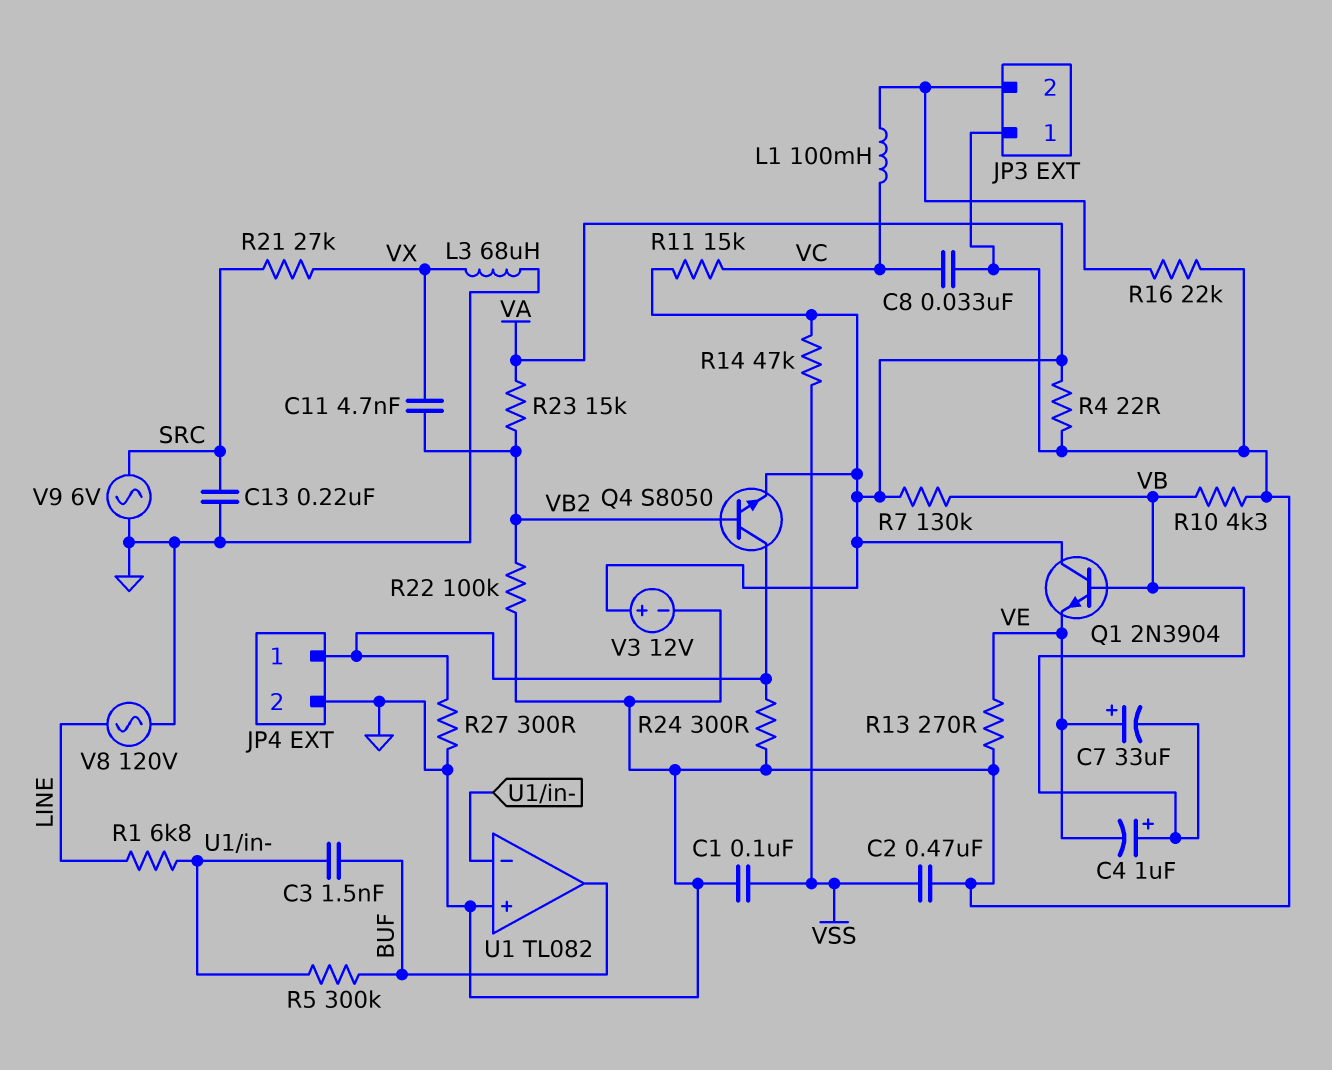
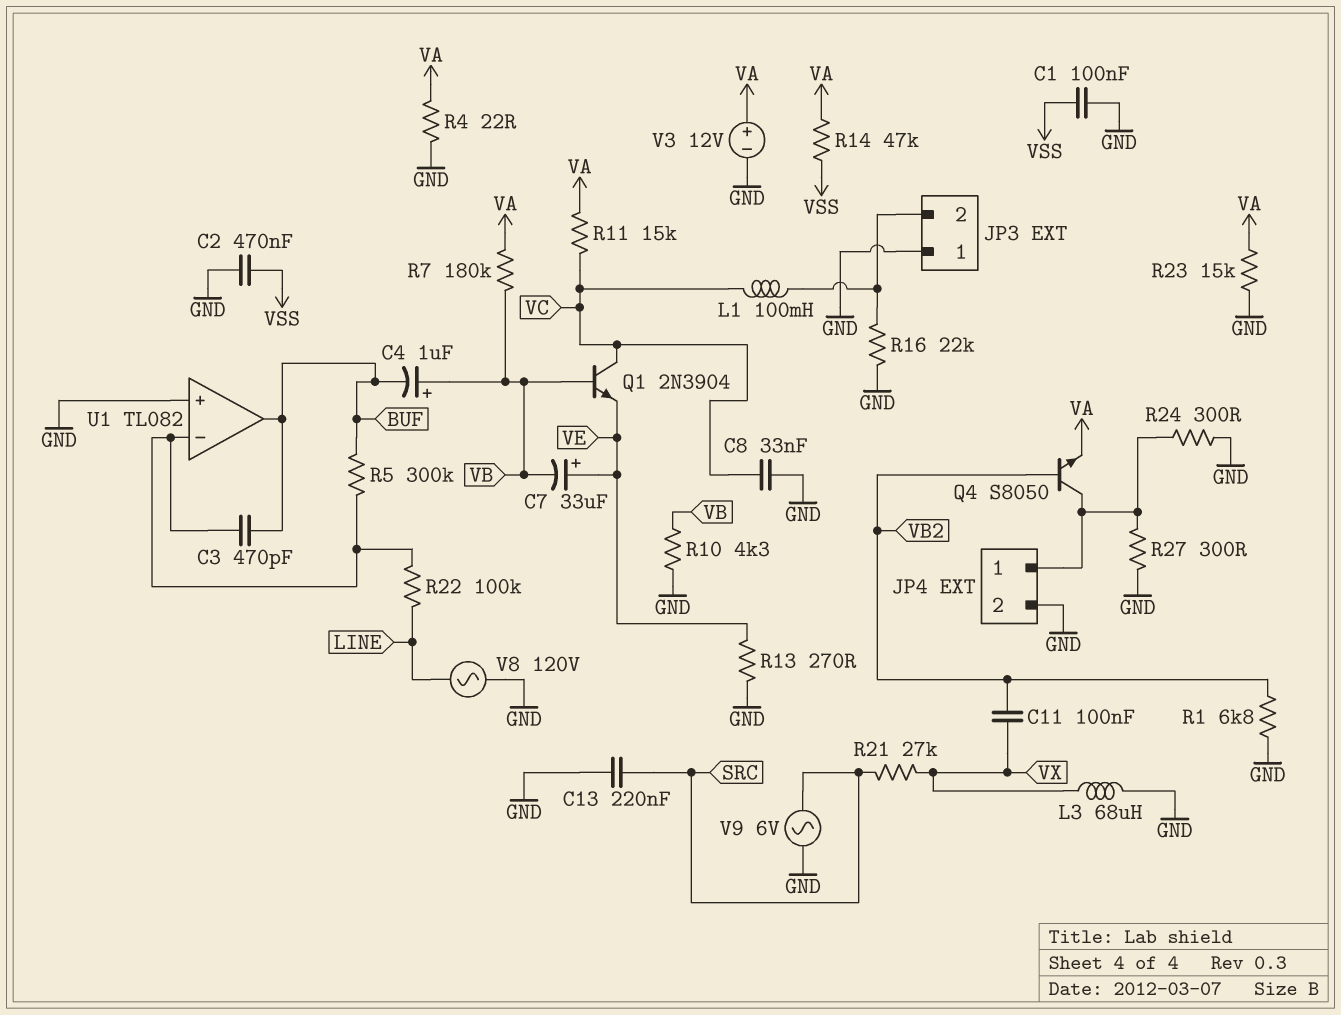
C3: 1.5nF (BUF, U1/in-) -> 470pF (BUF, U1/in-)
C4: 1uF (plus VB, minus VE) -> 1uF (plus VB, minus BUF)
C11: 4.7nF (VB2, VX) -> 100nF (VB2, VX)
Q1: NPN 2N3904 (B VB, C VA, E VE) -> NPN 2N3904 (B VB, C VC, E VE)
R1: 6.8k (LINE, U1/in-) -> 6.8k (GND, VB2)
R7: 130k (VA, VB) -> 180k (VA, VB)
R22: 100k (GND, VB2) -> 100k (LINE, U1/in-)
R23: 15k (VA, VB2) -> 15k (GND, VA)

